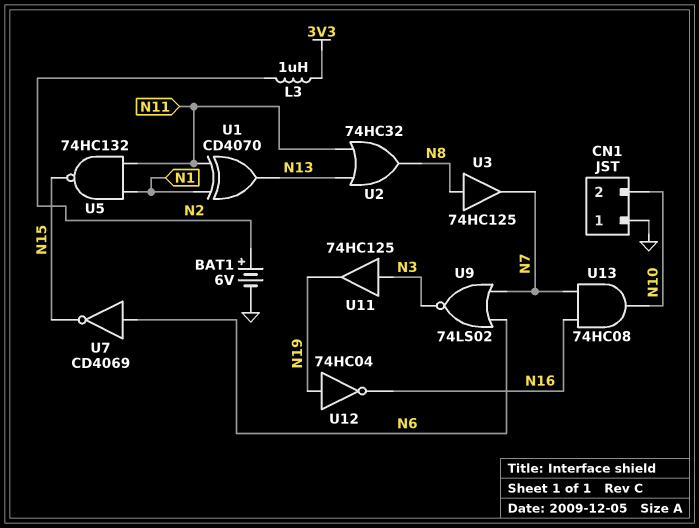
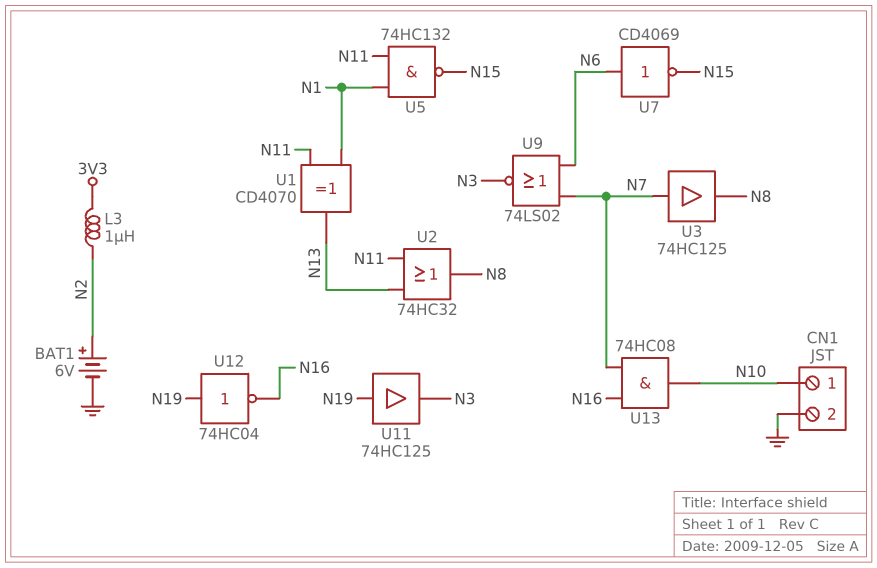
CN1 pin 1: GND -> N10
CN1 pin 2: N10 -> GND
U3: buffer 74HC125 (in N8, out N7) -> buffer 74HC125 (in N7, out N8)
U11: buffer 74HC125 (in N3, out N19) -> buffer 74HC125 (in N19, out N3)

